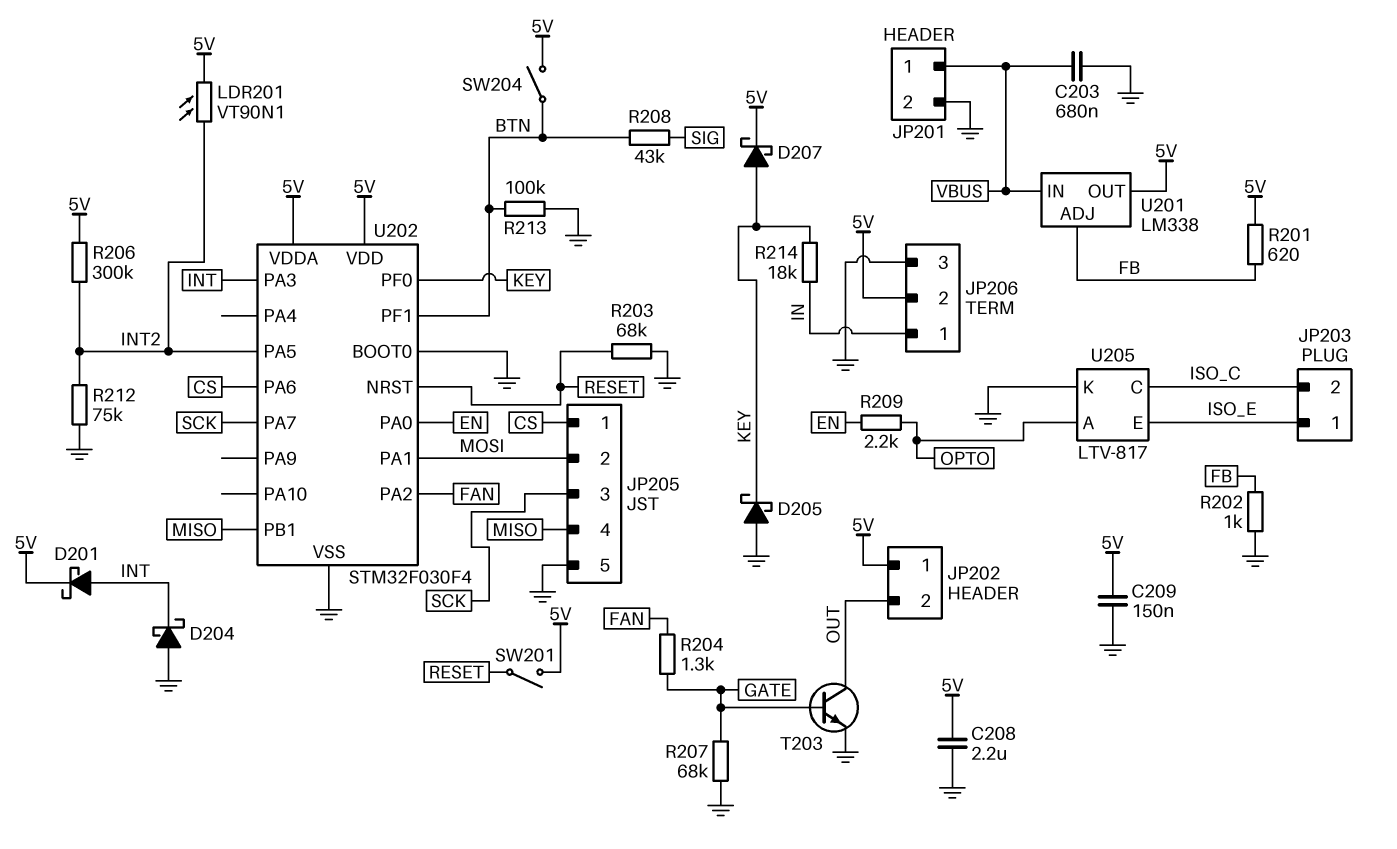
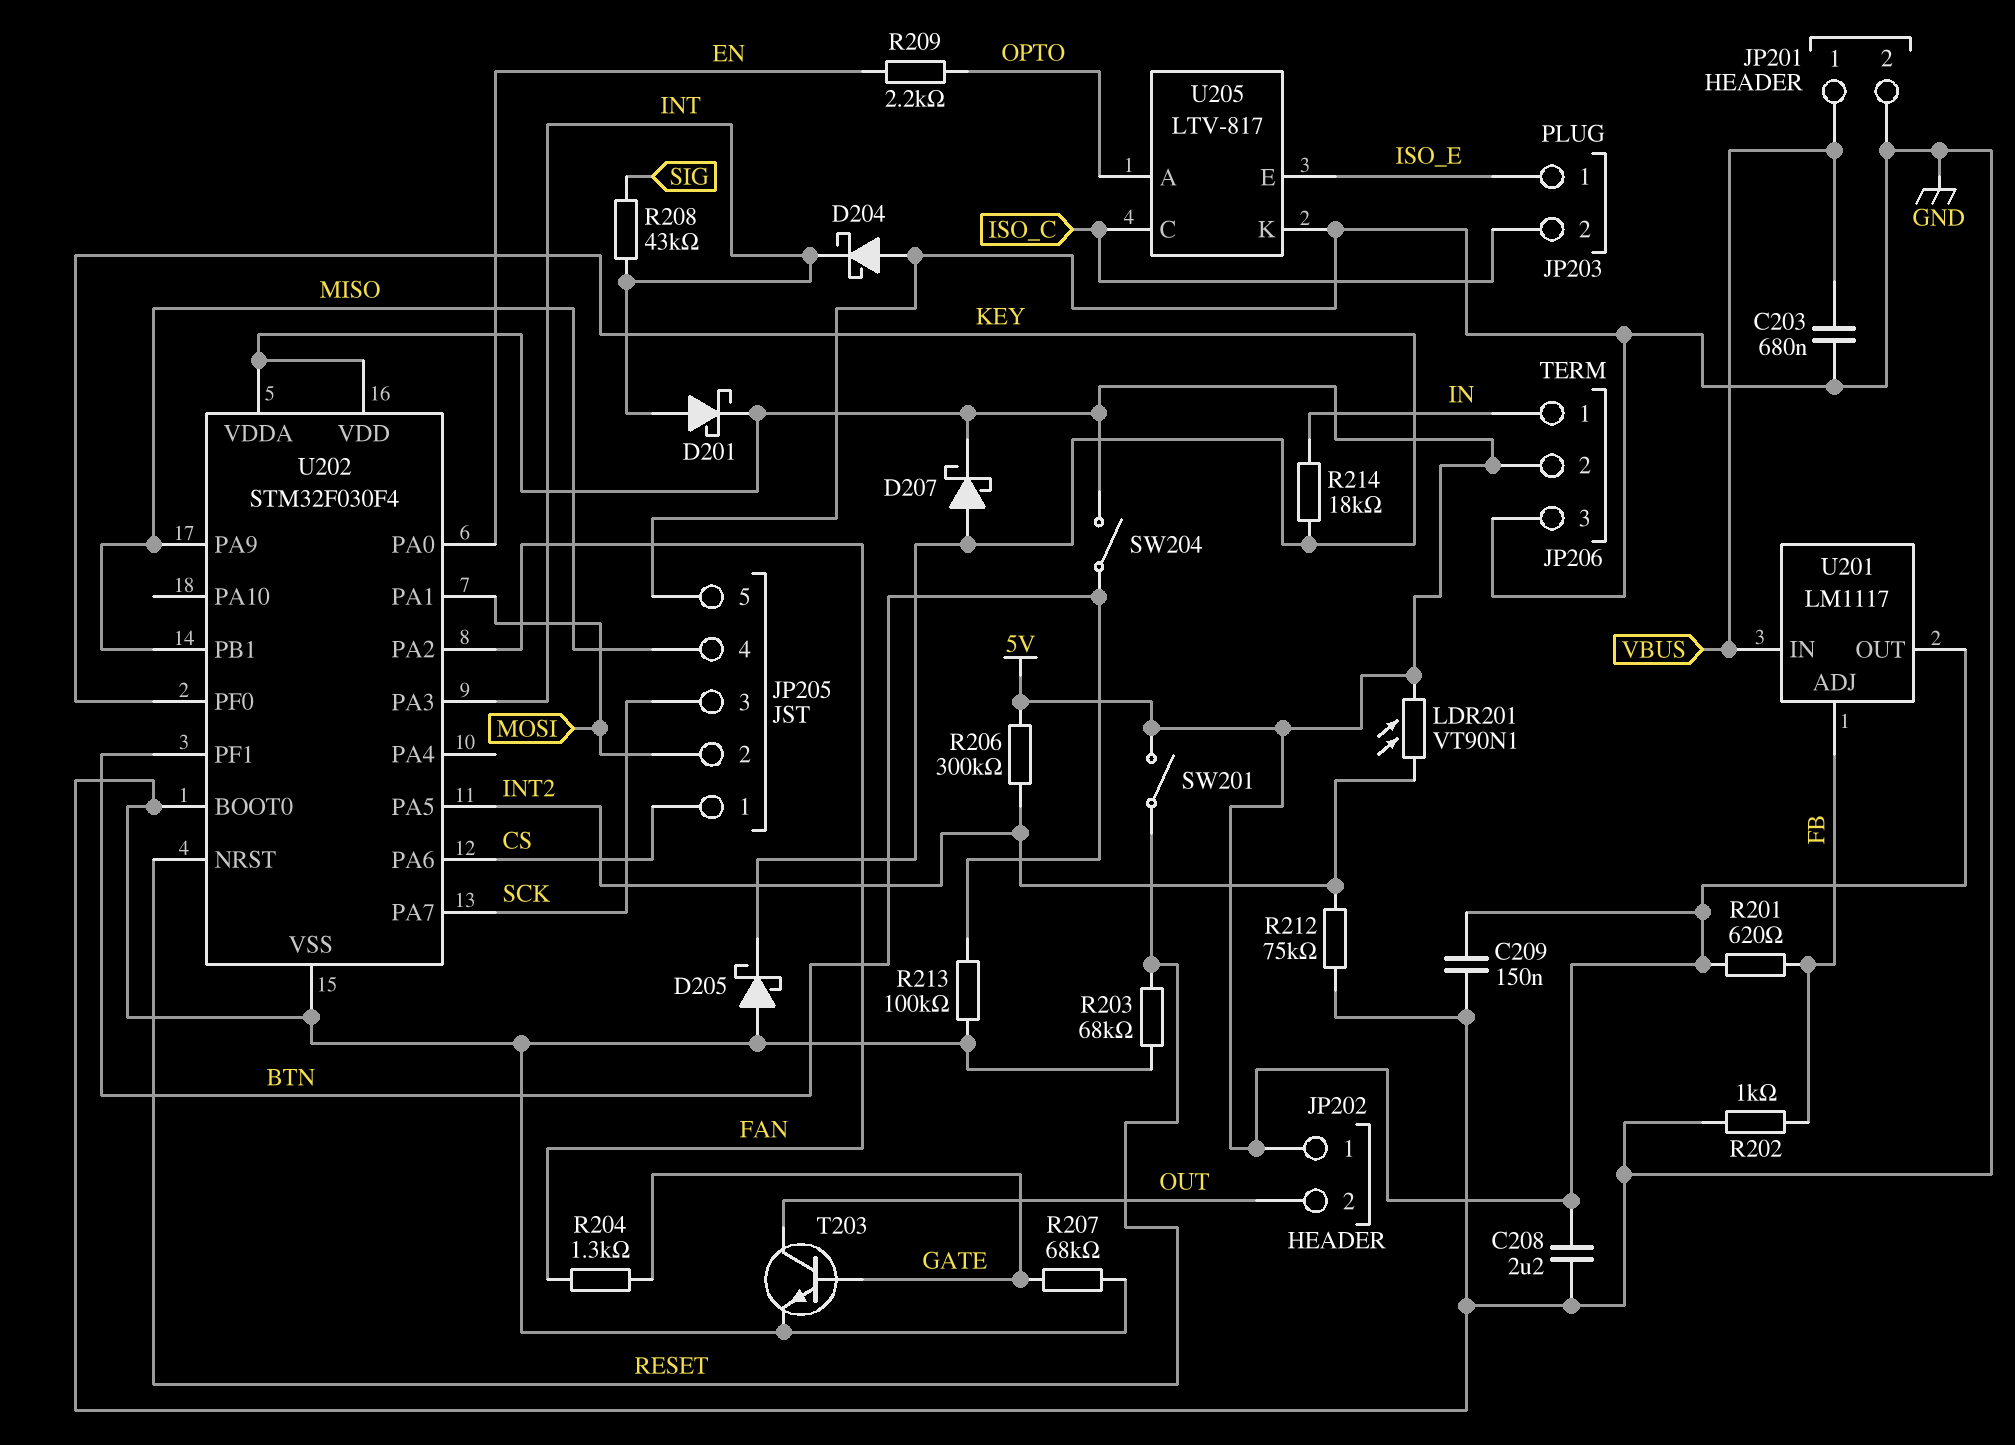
R208: 43k (BTN, SIG) -> 43k (INT, SIG)
U201: LM338 -> LM1117
U202 pin PA9: none -> MISO

